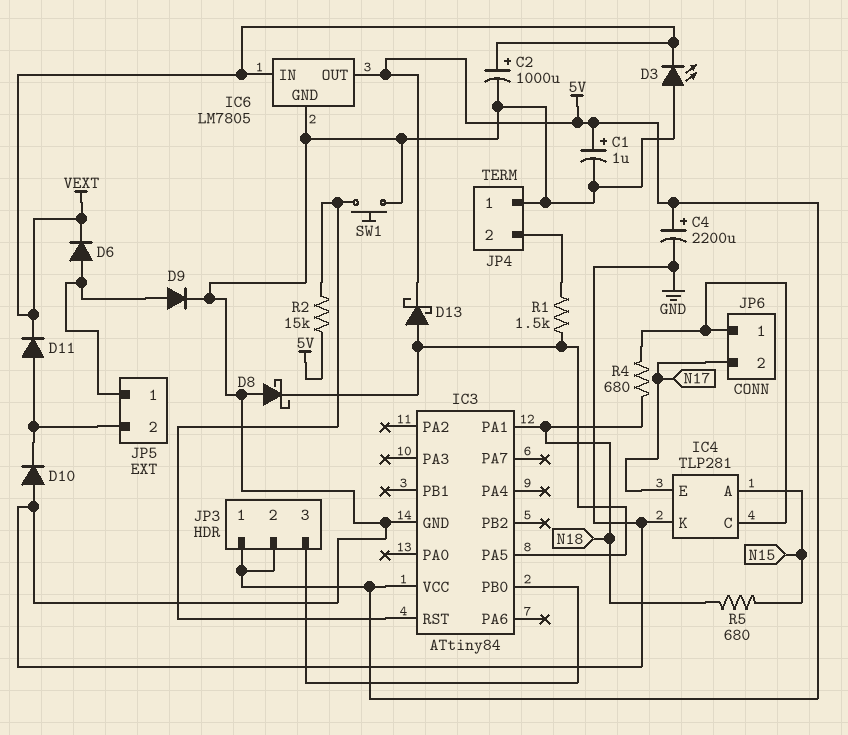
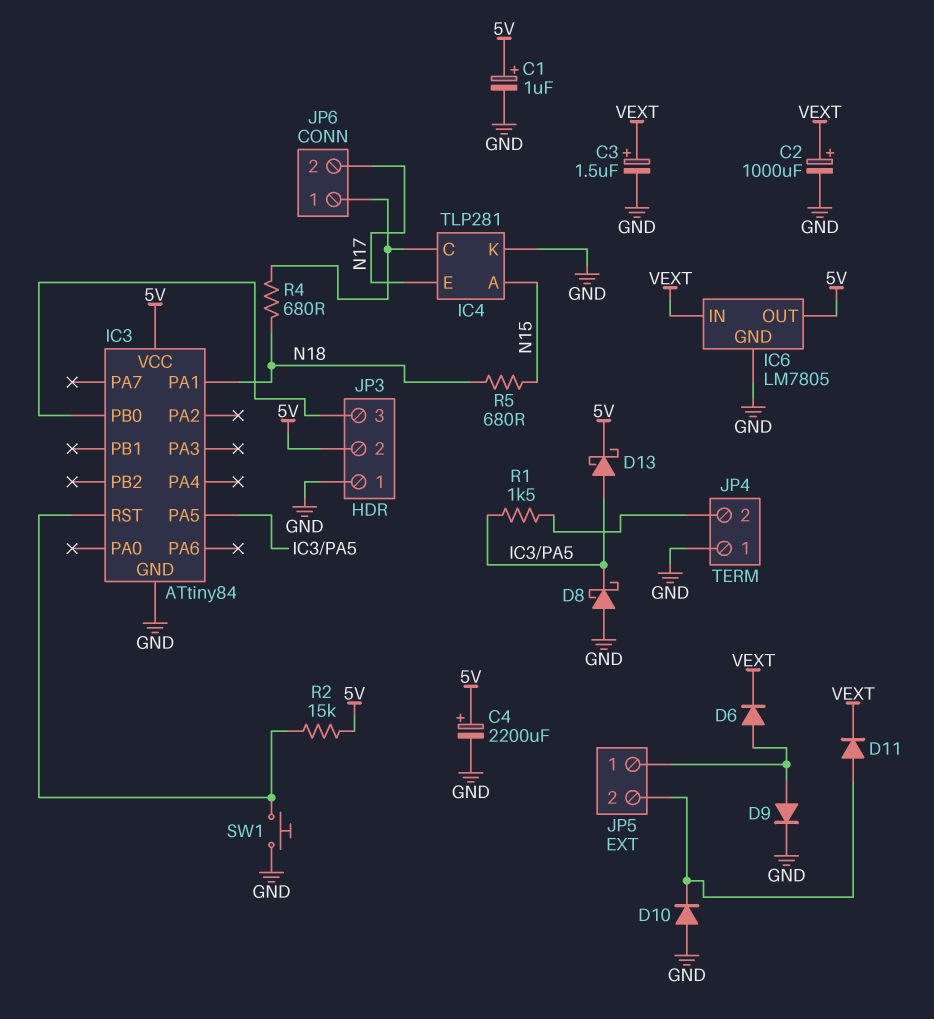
C3: none -> 1.5uF (plus VEXT, minus GND)
D3: LED (A GND, K VEXT) -> none
JP3 pin 1: 5V -> GND

